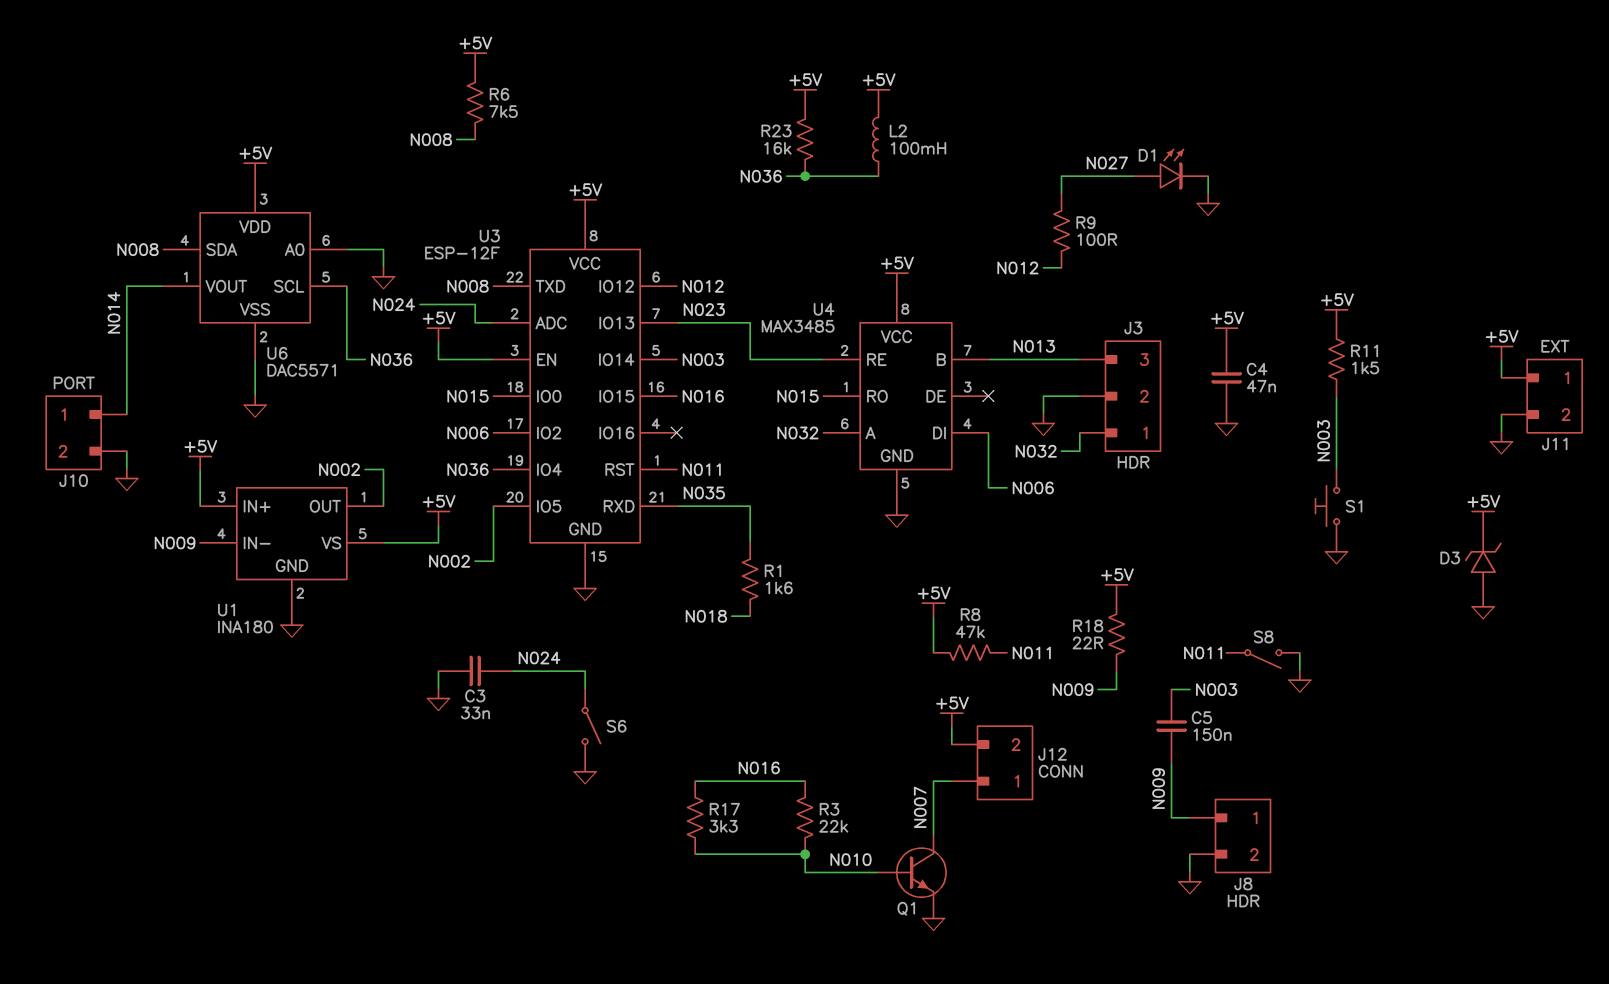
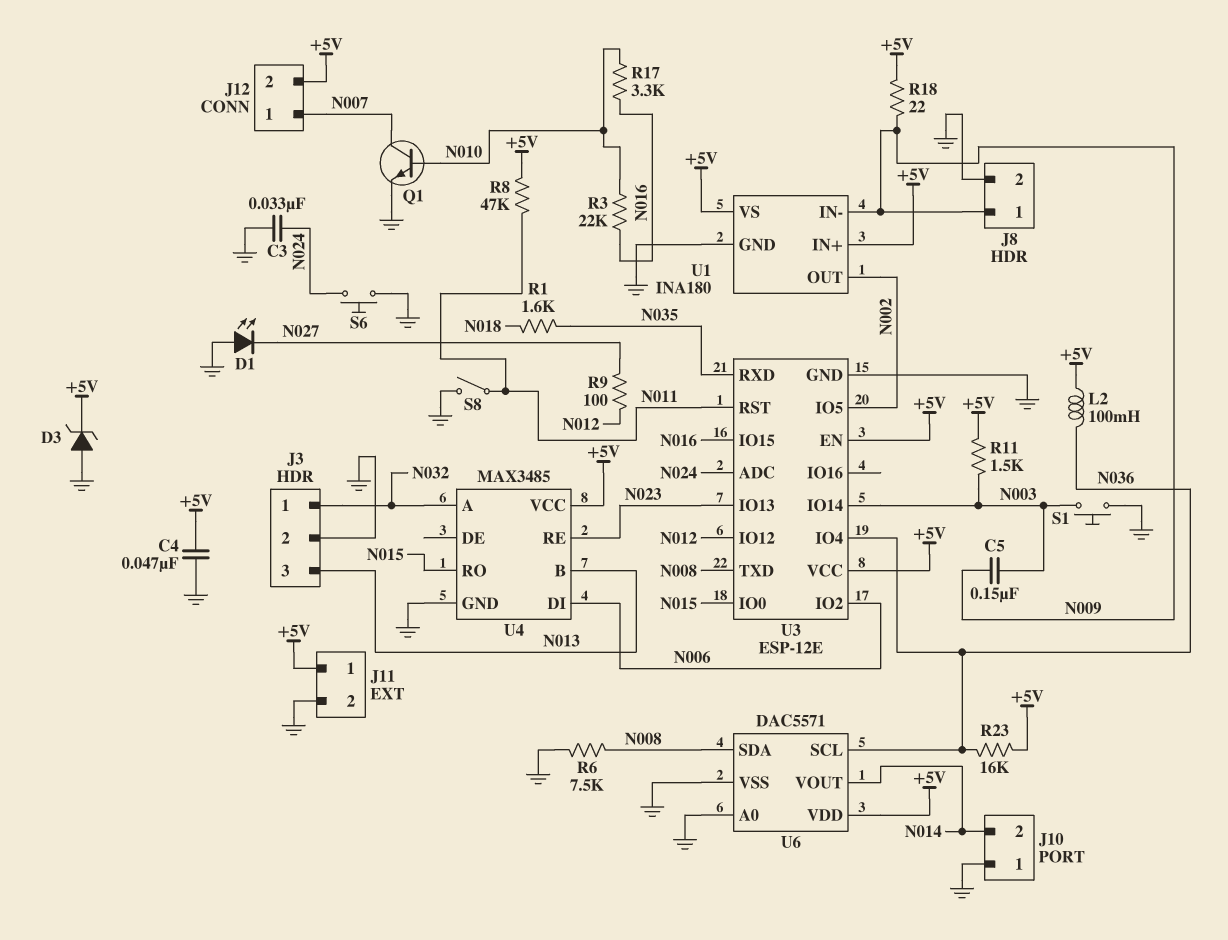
D1: LED (A N027, K GND) -> LED (A GND, K N027)
J10 pin 1: N014 -> GND
J10 pin 2: GND -> N014
R6: 7.5k (+5V, N008) -> 7.5k (GND, N008)
S6: switch (GND, N024) -> button (GND, N024)
U3: ESP-12F -> ESP-12E

